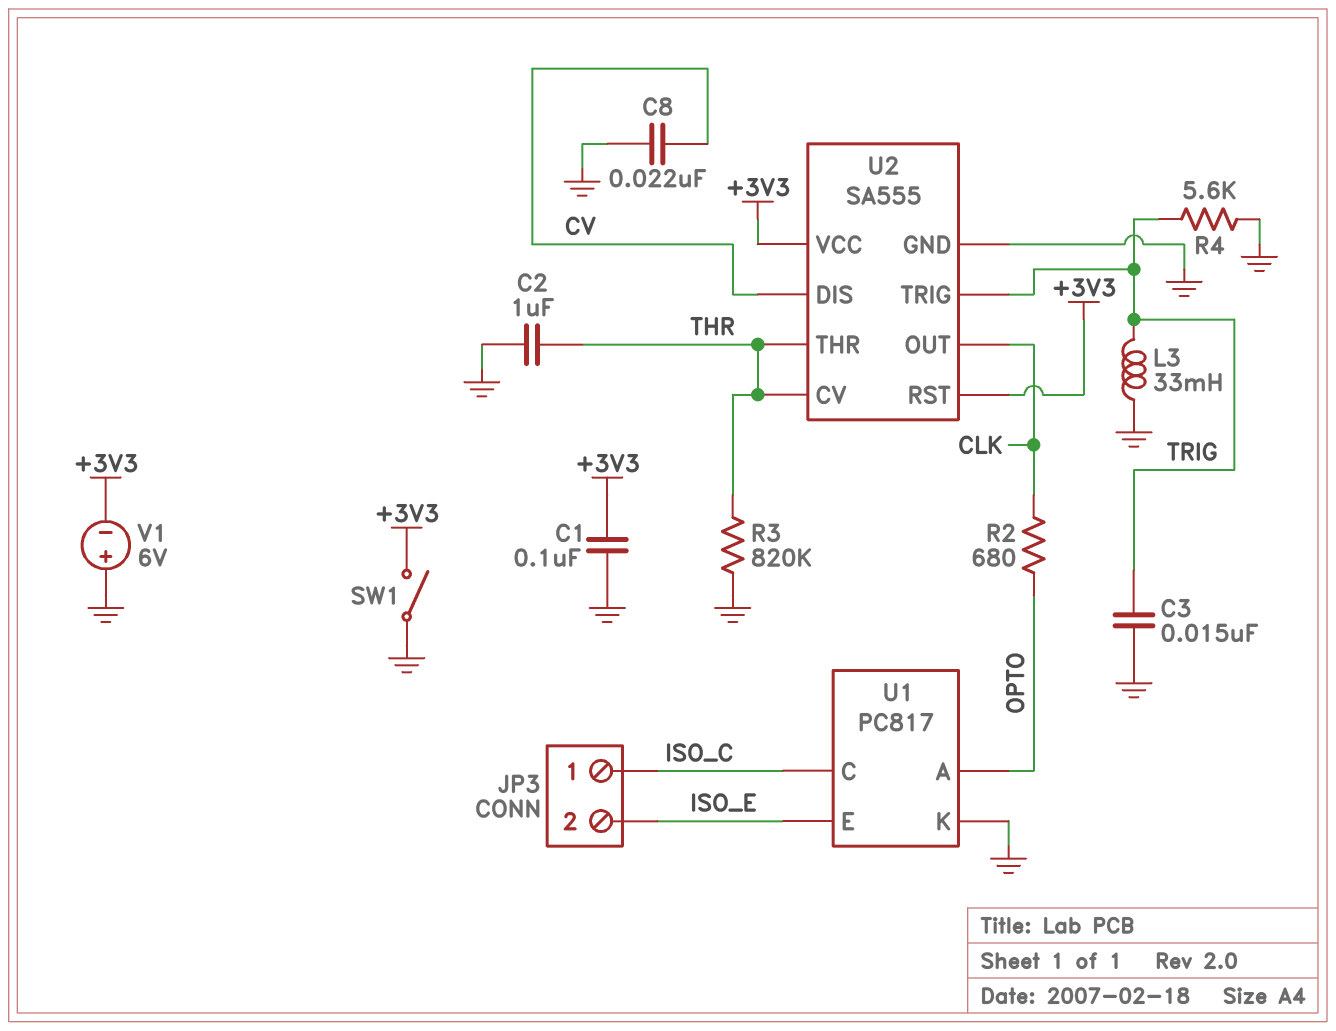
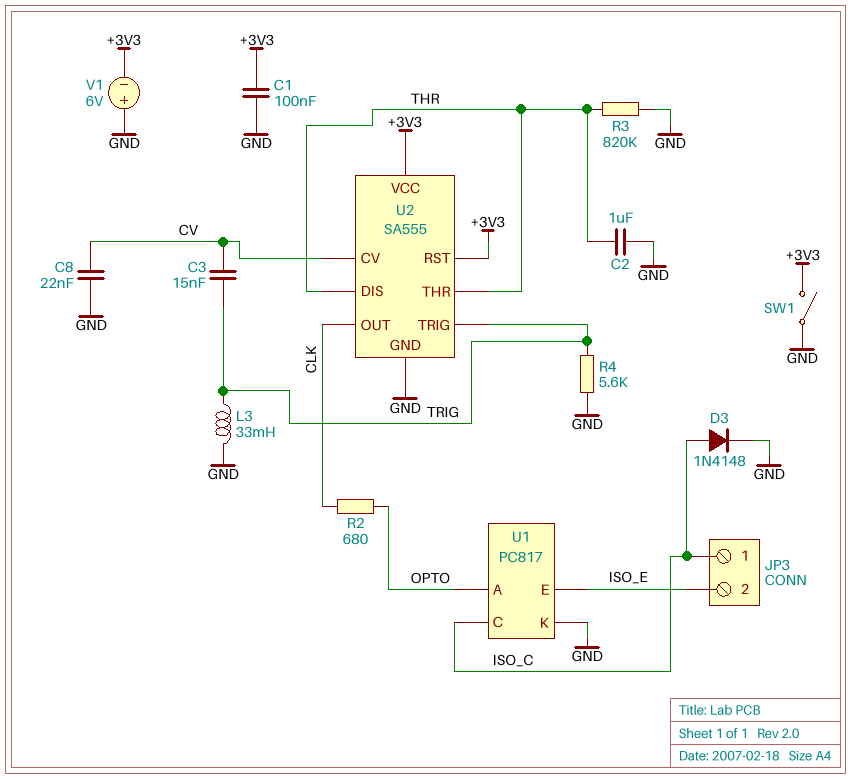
C3: 15nF (GND, TRIG) -> 15nF (CV, TRIG)
D3: none -> diode 1N4148 (A ISO_C, K GND)
U2 pin CV: THR -> CV
U2 pin DIS: CV -> THR

